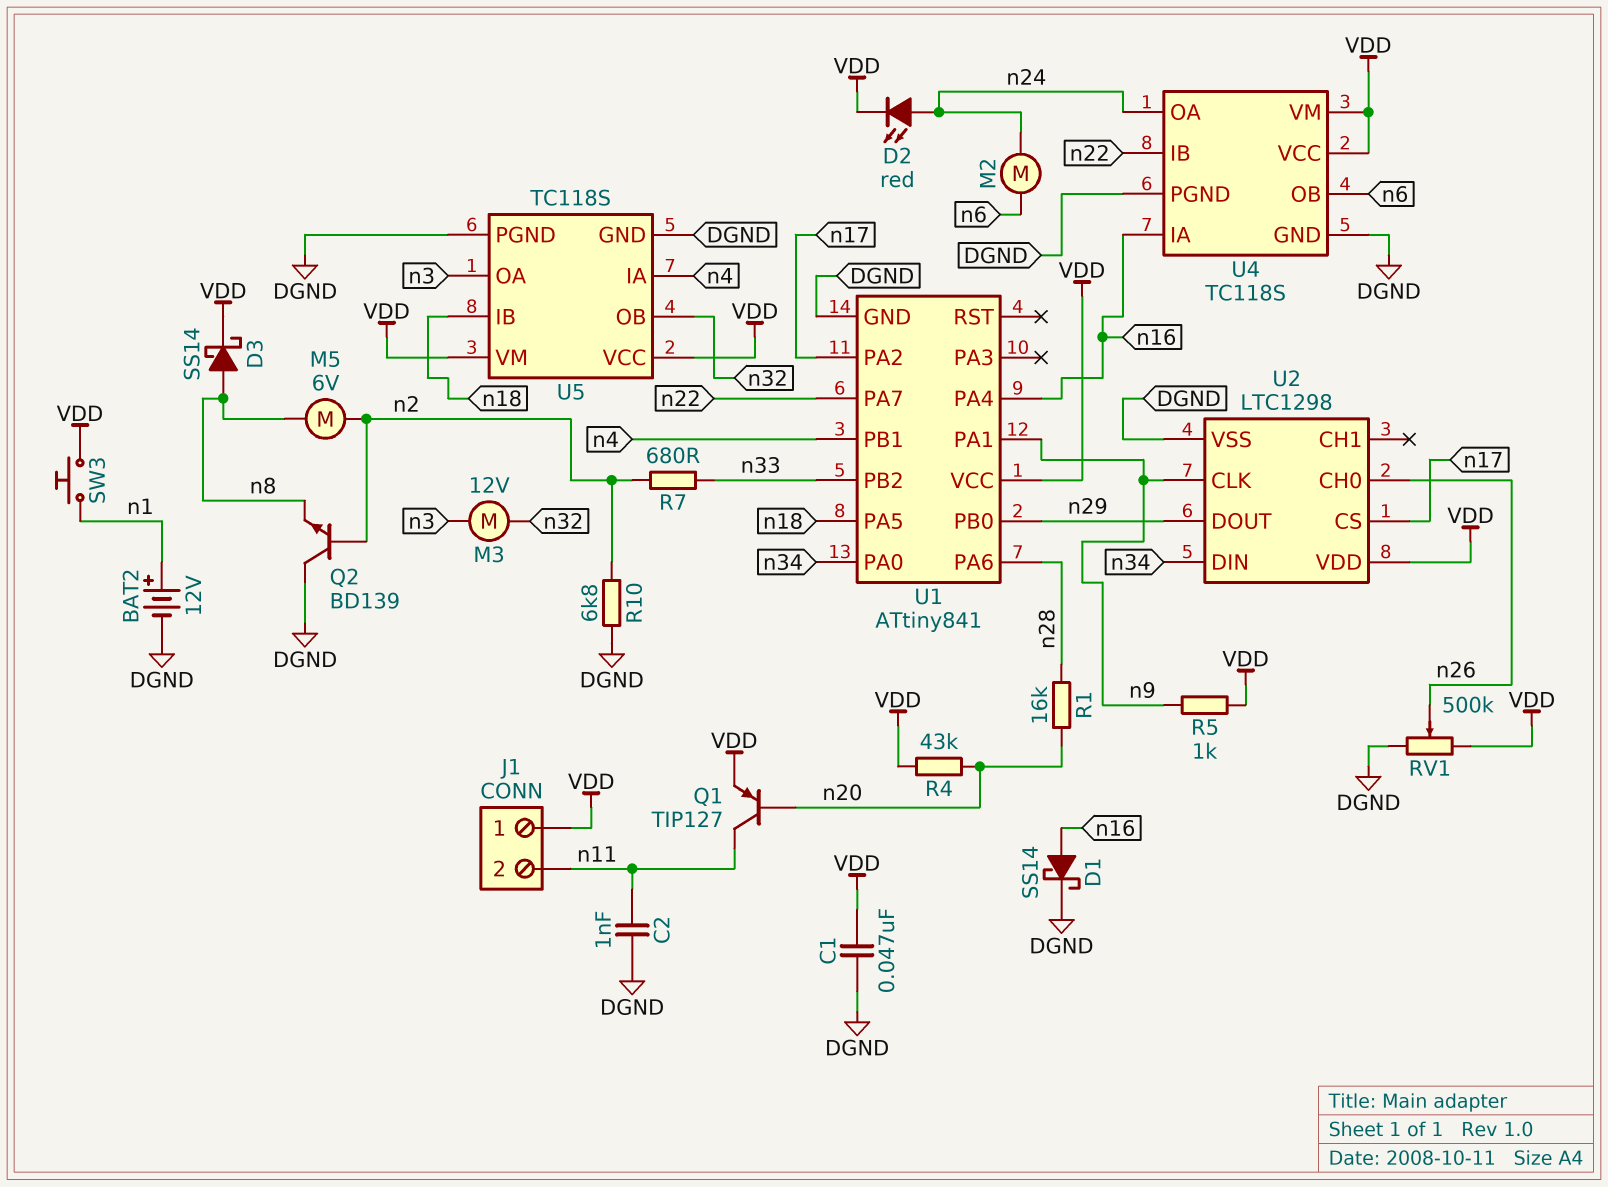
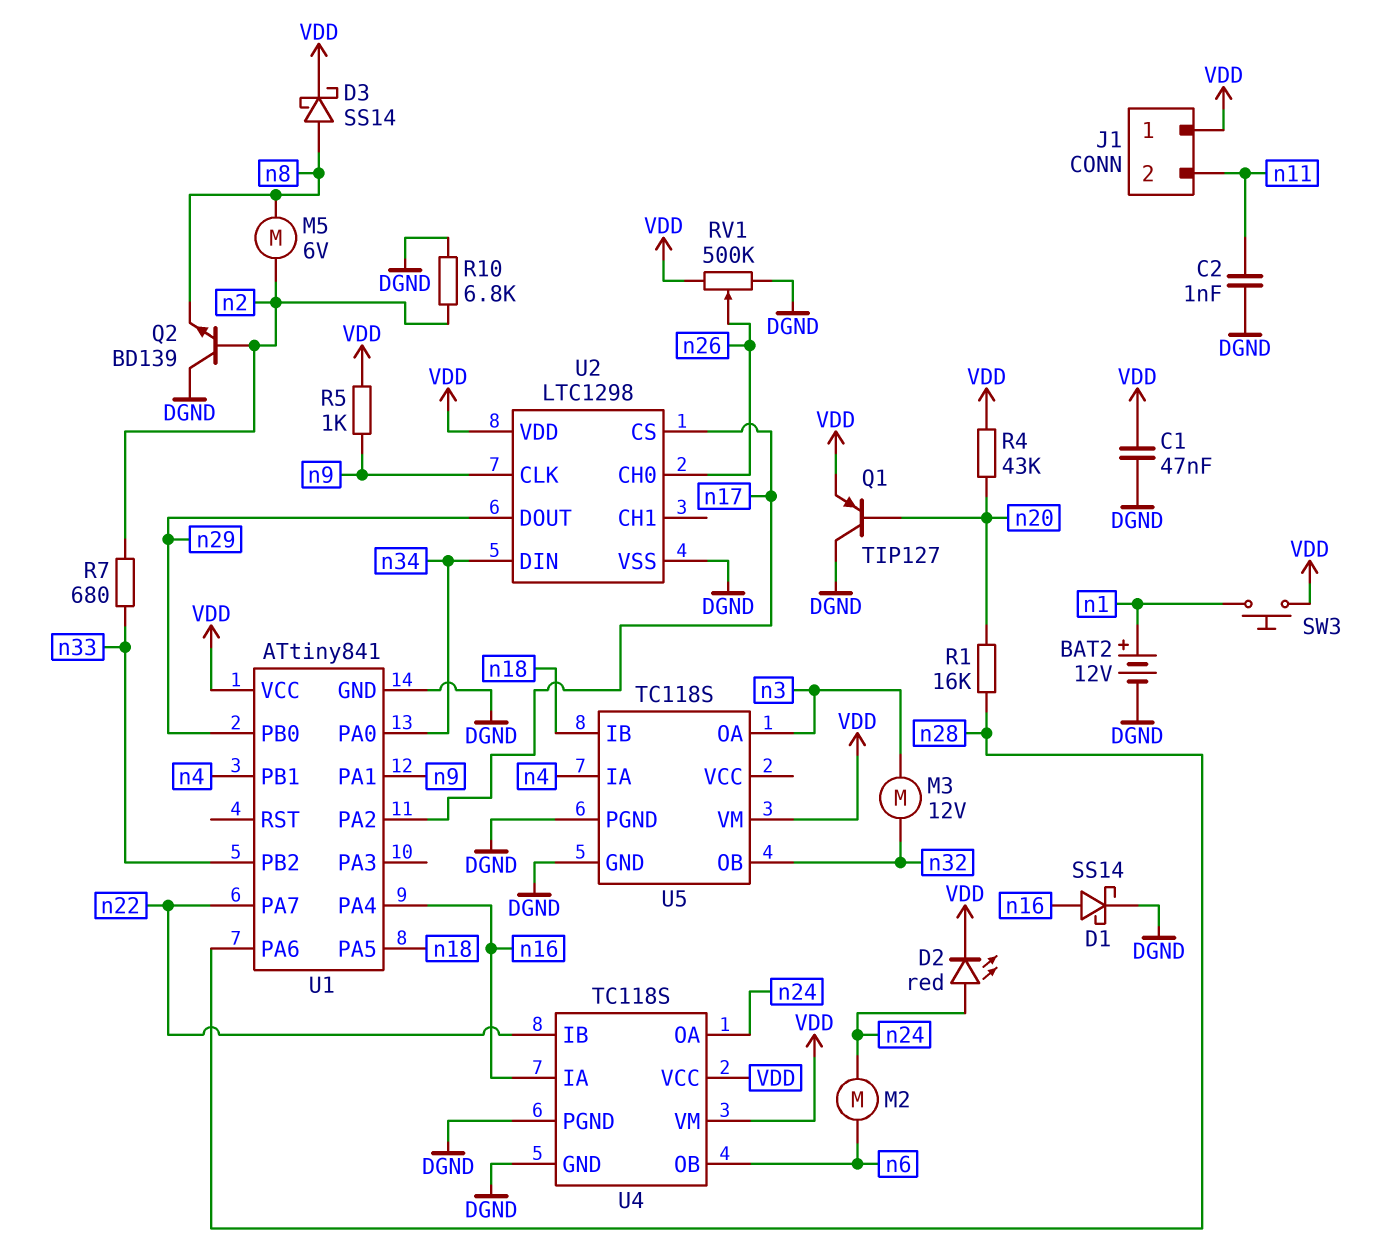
Q1: PNP TIP127 (B n20, C n11, E VDD) -> PNP TIP127 (B n20, C DGND, E VDD)
U5 pin VCC: VDD -> none

